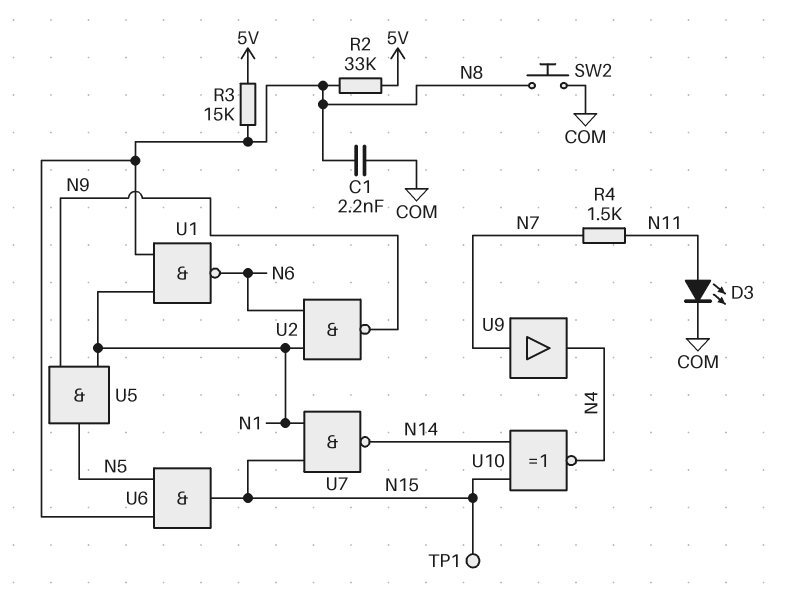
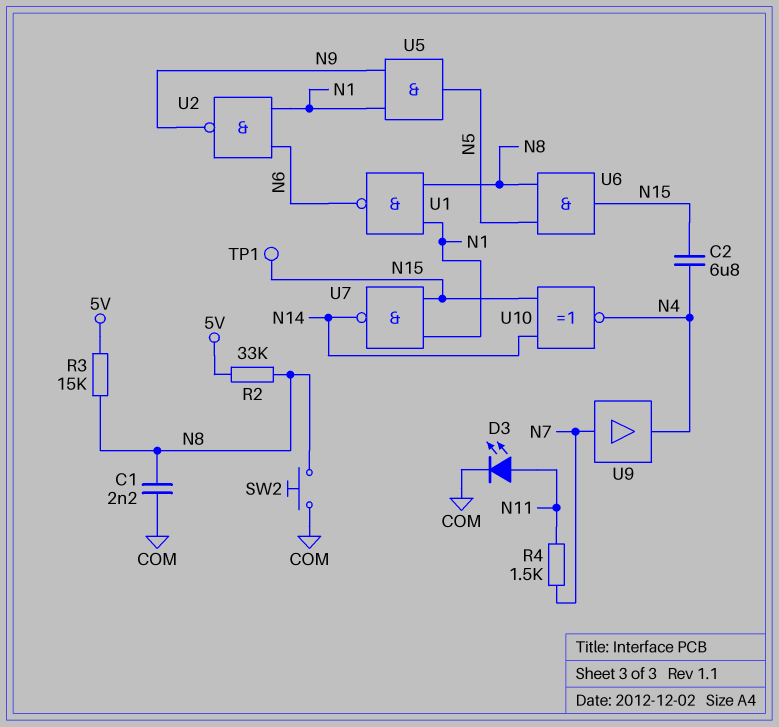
C2: none -> 6.8uF (N4, N15)

